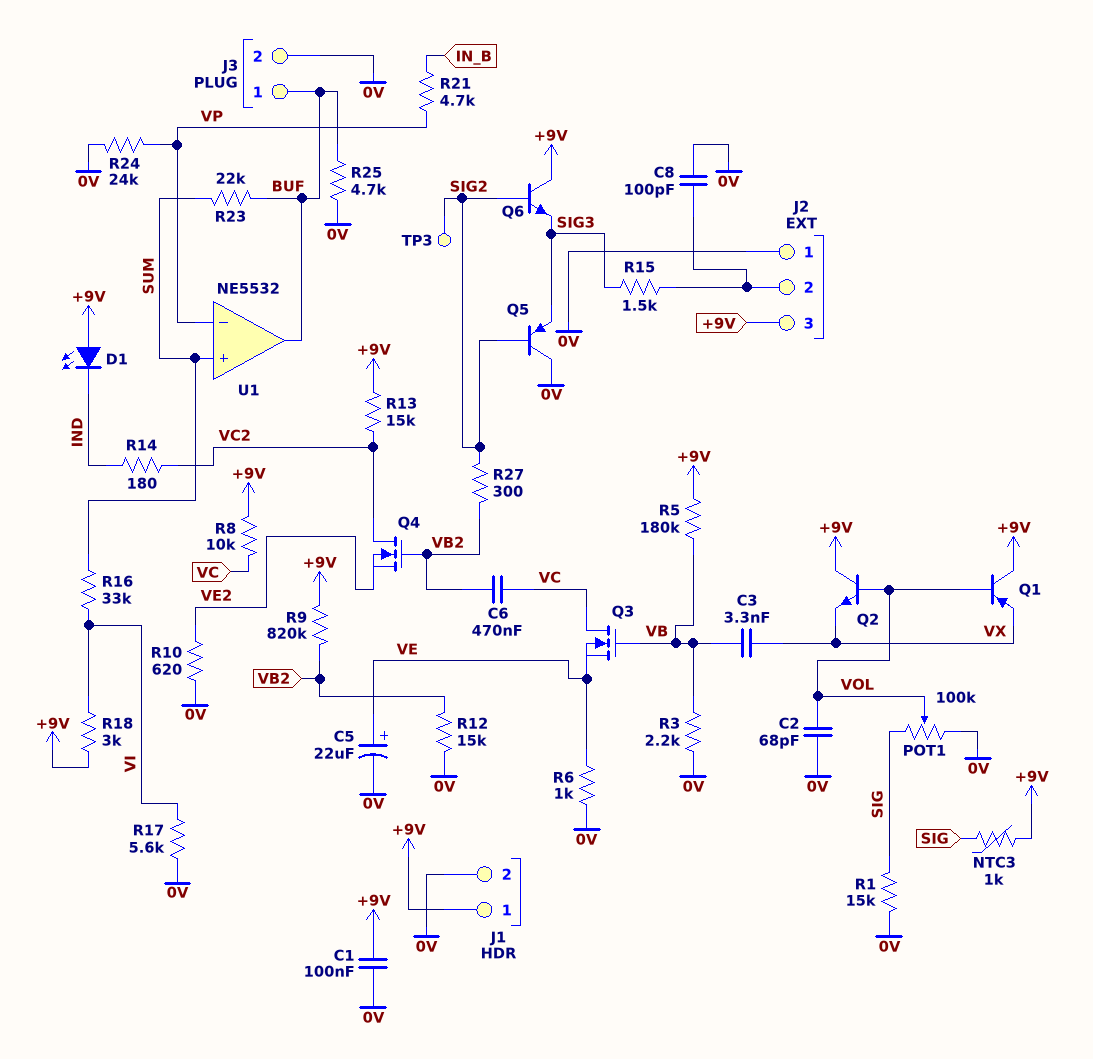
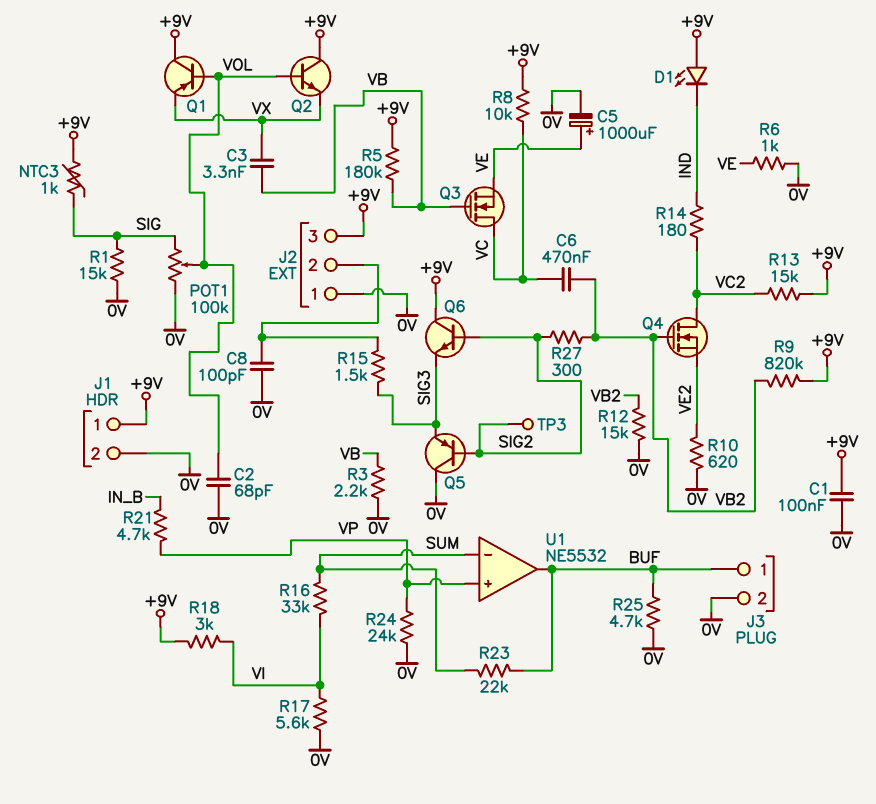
C5: 22uF (plus VE, minus 0V) -> 1000uF (plus VE, minus 0V)
U1 pin in+: SUM -> VP
U1 pin in-: VP -> SUM

